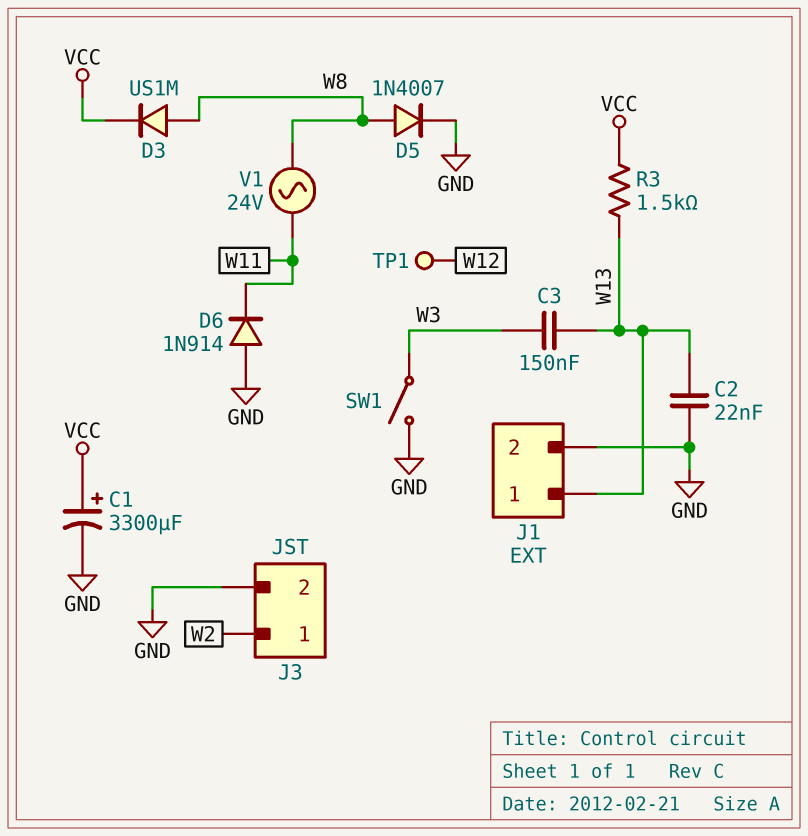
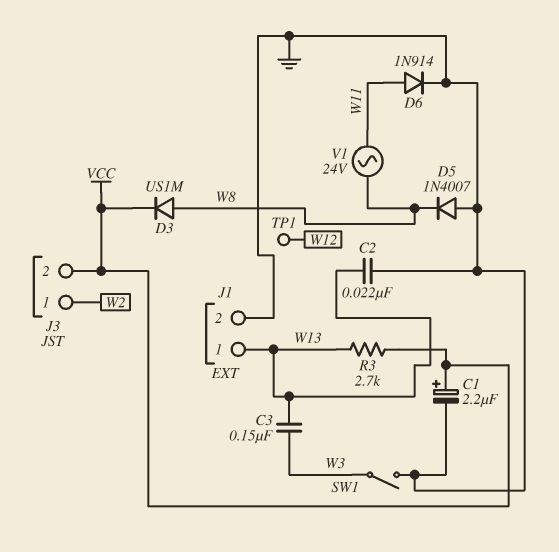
C1: 3300uF (plus VCC, minus GND) -> 2.2uF (plus VCC, minus GND)
D5: diode 1N4007 (A W8, K GND) -> diode 1N4007 (A GND, K W8)
D6: diode 1N914 (A GND, K W11) -> diode 1N914 (A W11, K GND)
J3 pin 2: GND -> VCC
R3: 1.5k (VCC, W13) -> 2.7k (VCC, W13)

